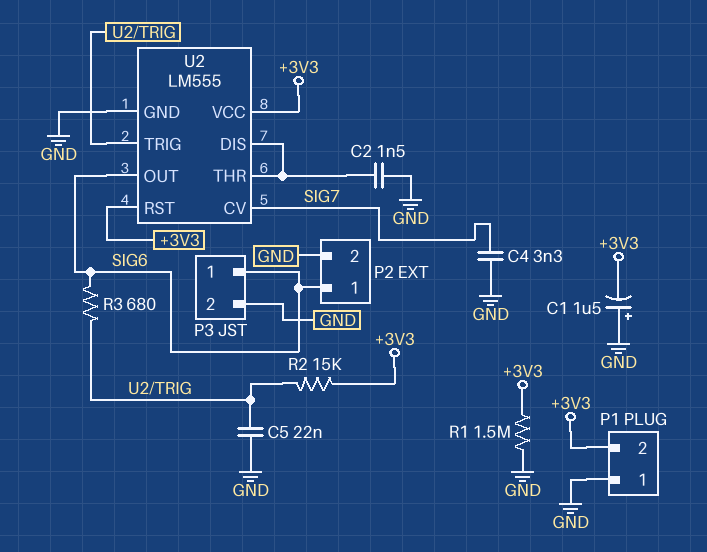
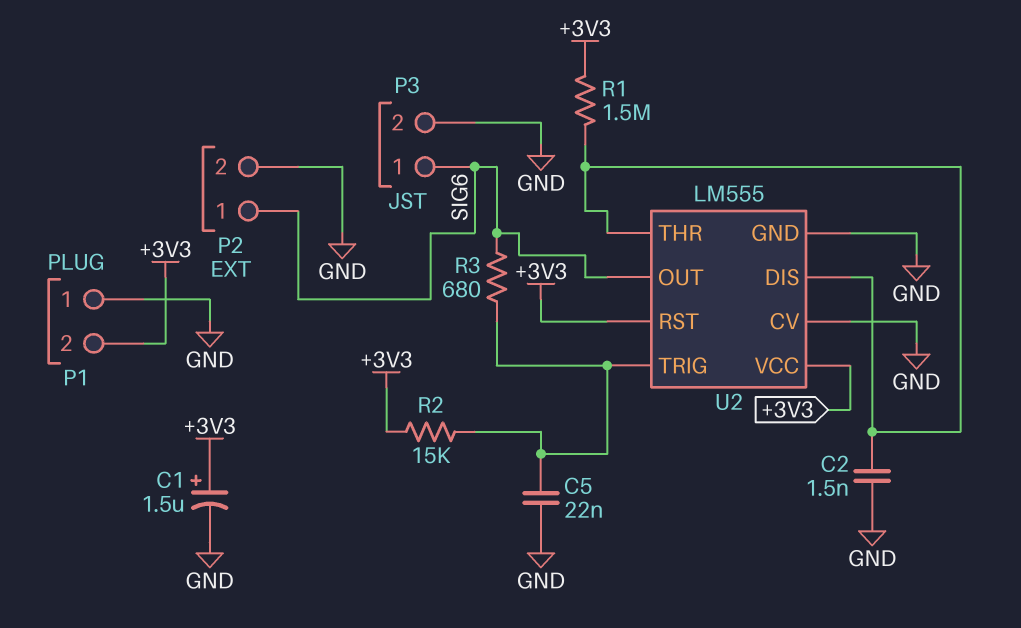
C1: 1.5uF (plus GND, minus +3V3) -> 1.5uF (plus +3V3, minus GND)
C4: 3.3nF (GND, SIG7) -> none
R1: 1.5M (+3V3, GND) -> 1.5M (+3V3, U2/DIS)
U2 pin CV: SIG7 -> GND

